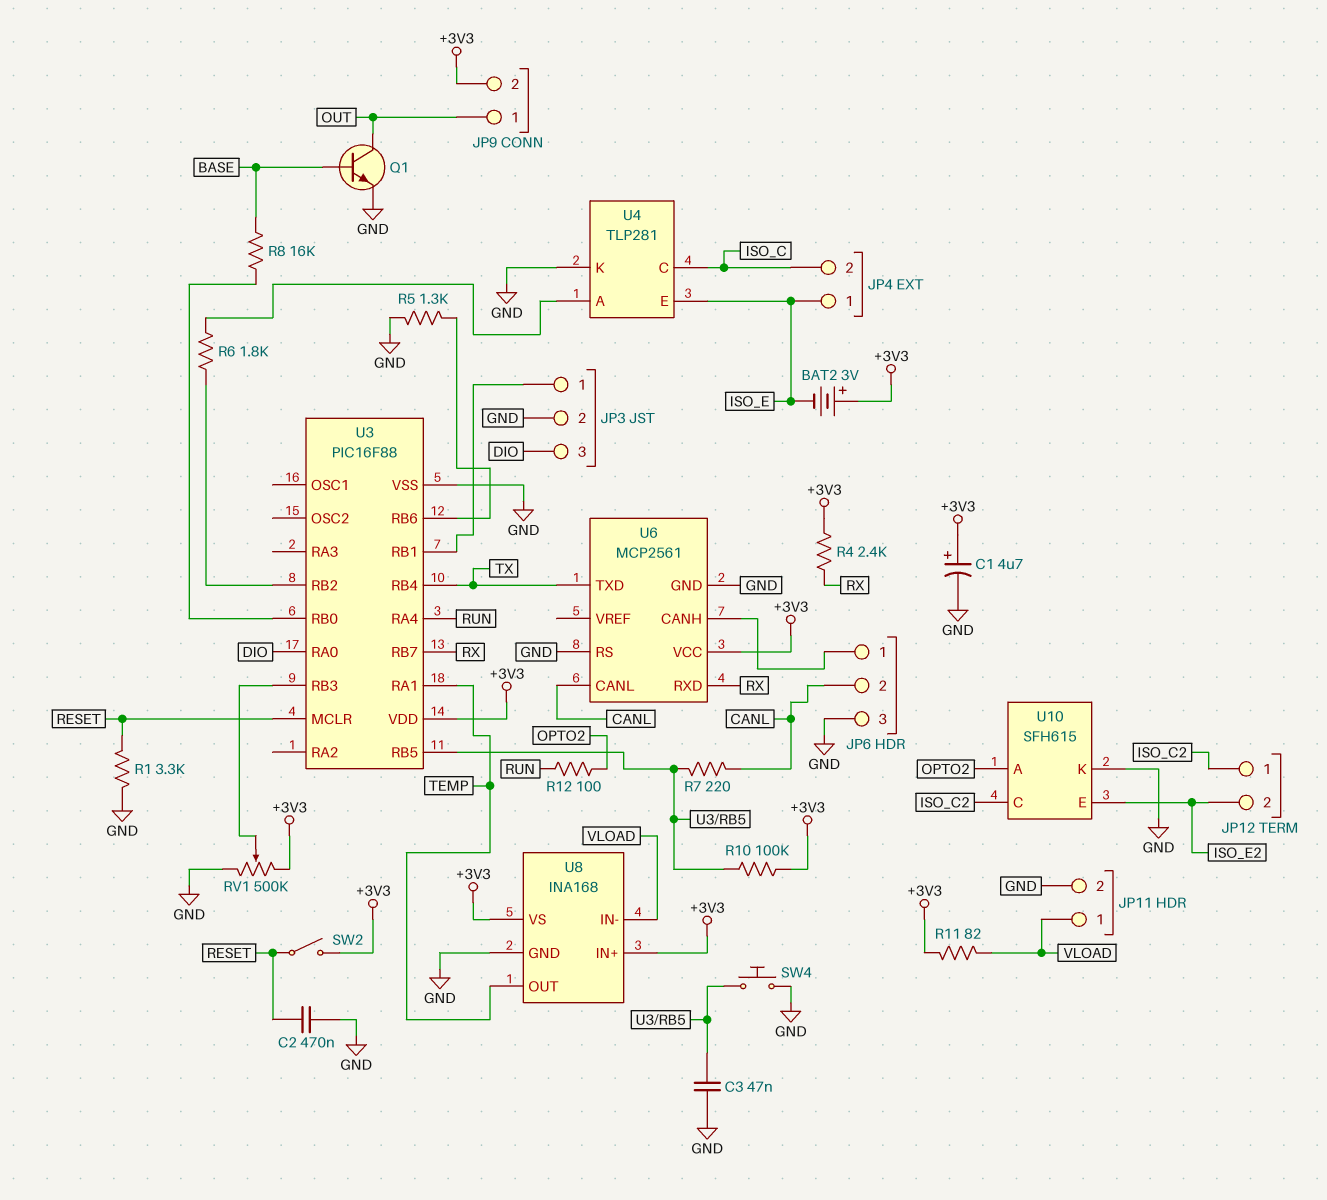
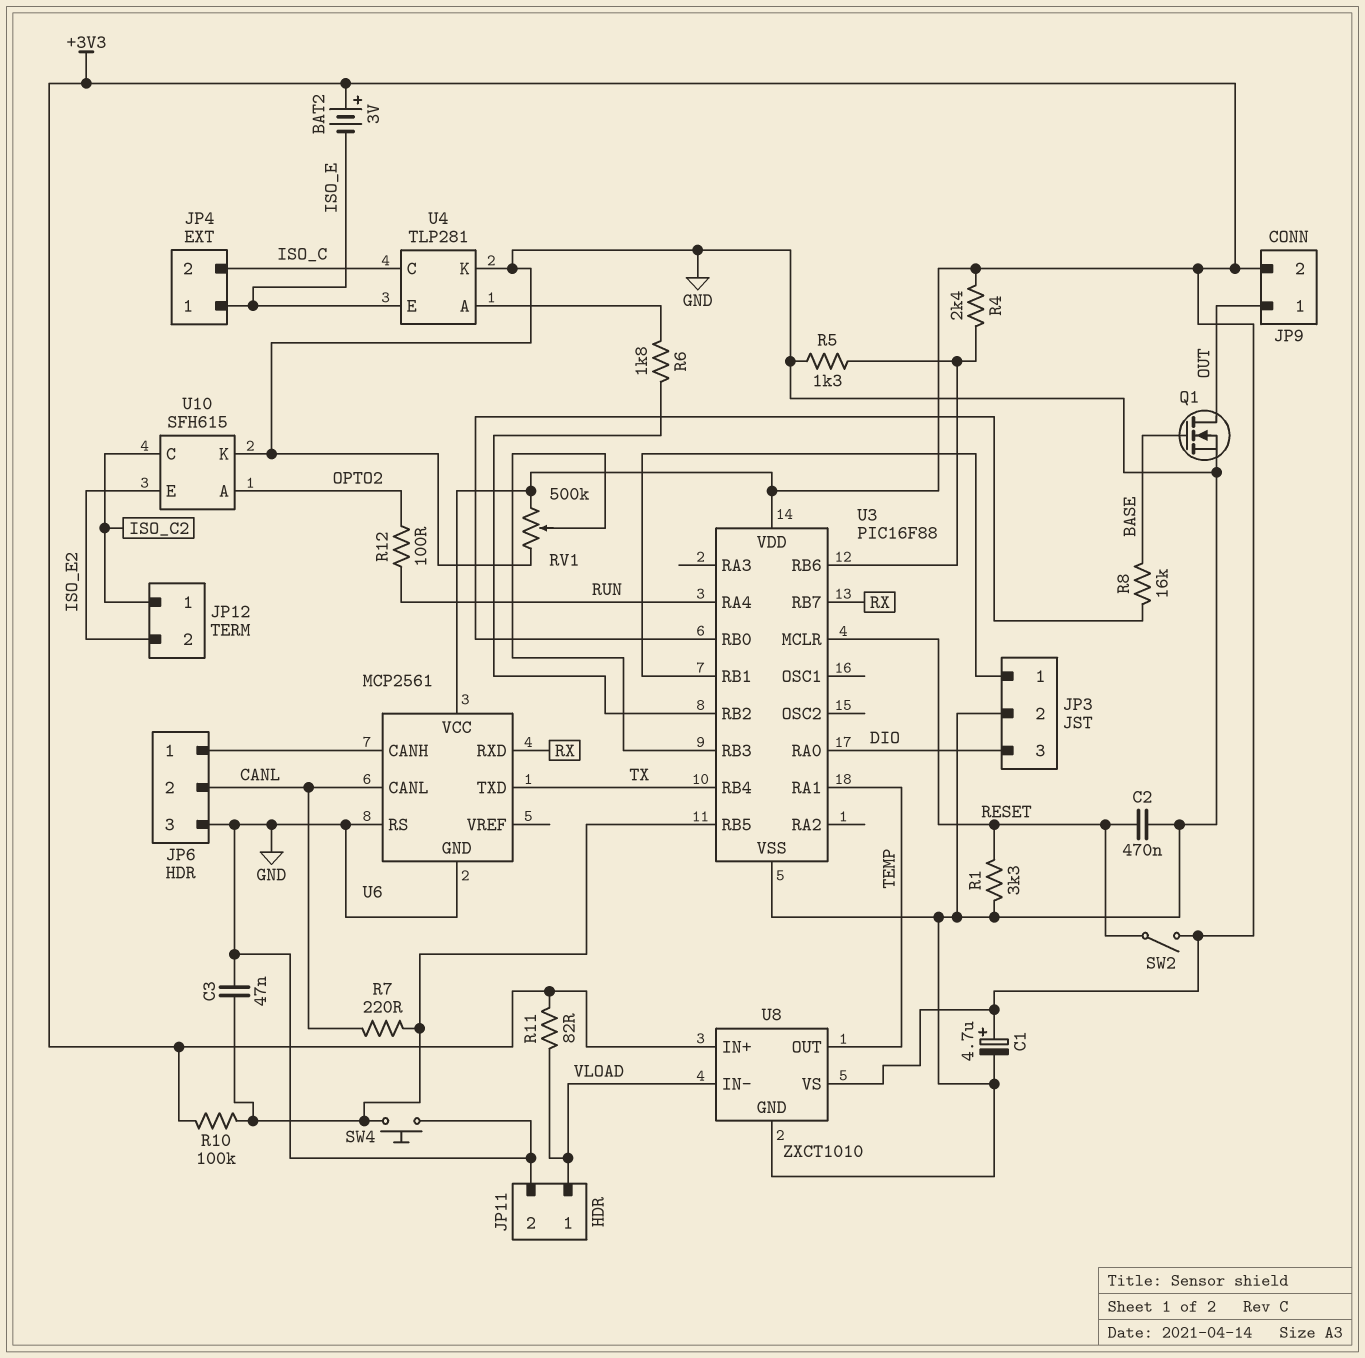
Q1: NPN (B BASE, C OUT, E GND) -> NMOS (G BASE, D OUT, S GND)
R4: 2.4k (+3V3, RX) -> 2.4k (+3V3, U3/RB6)
U8: INA168 -> ZXCT1010

